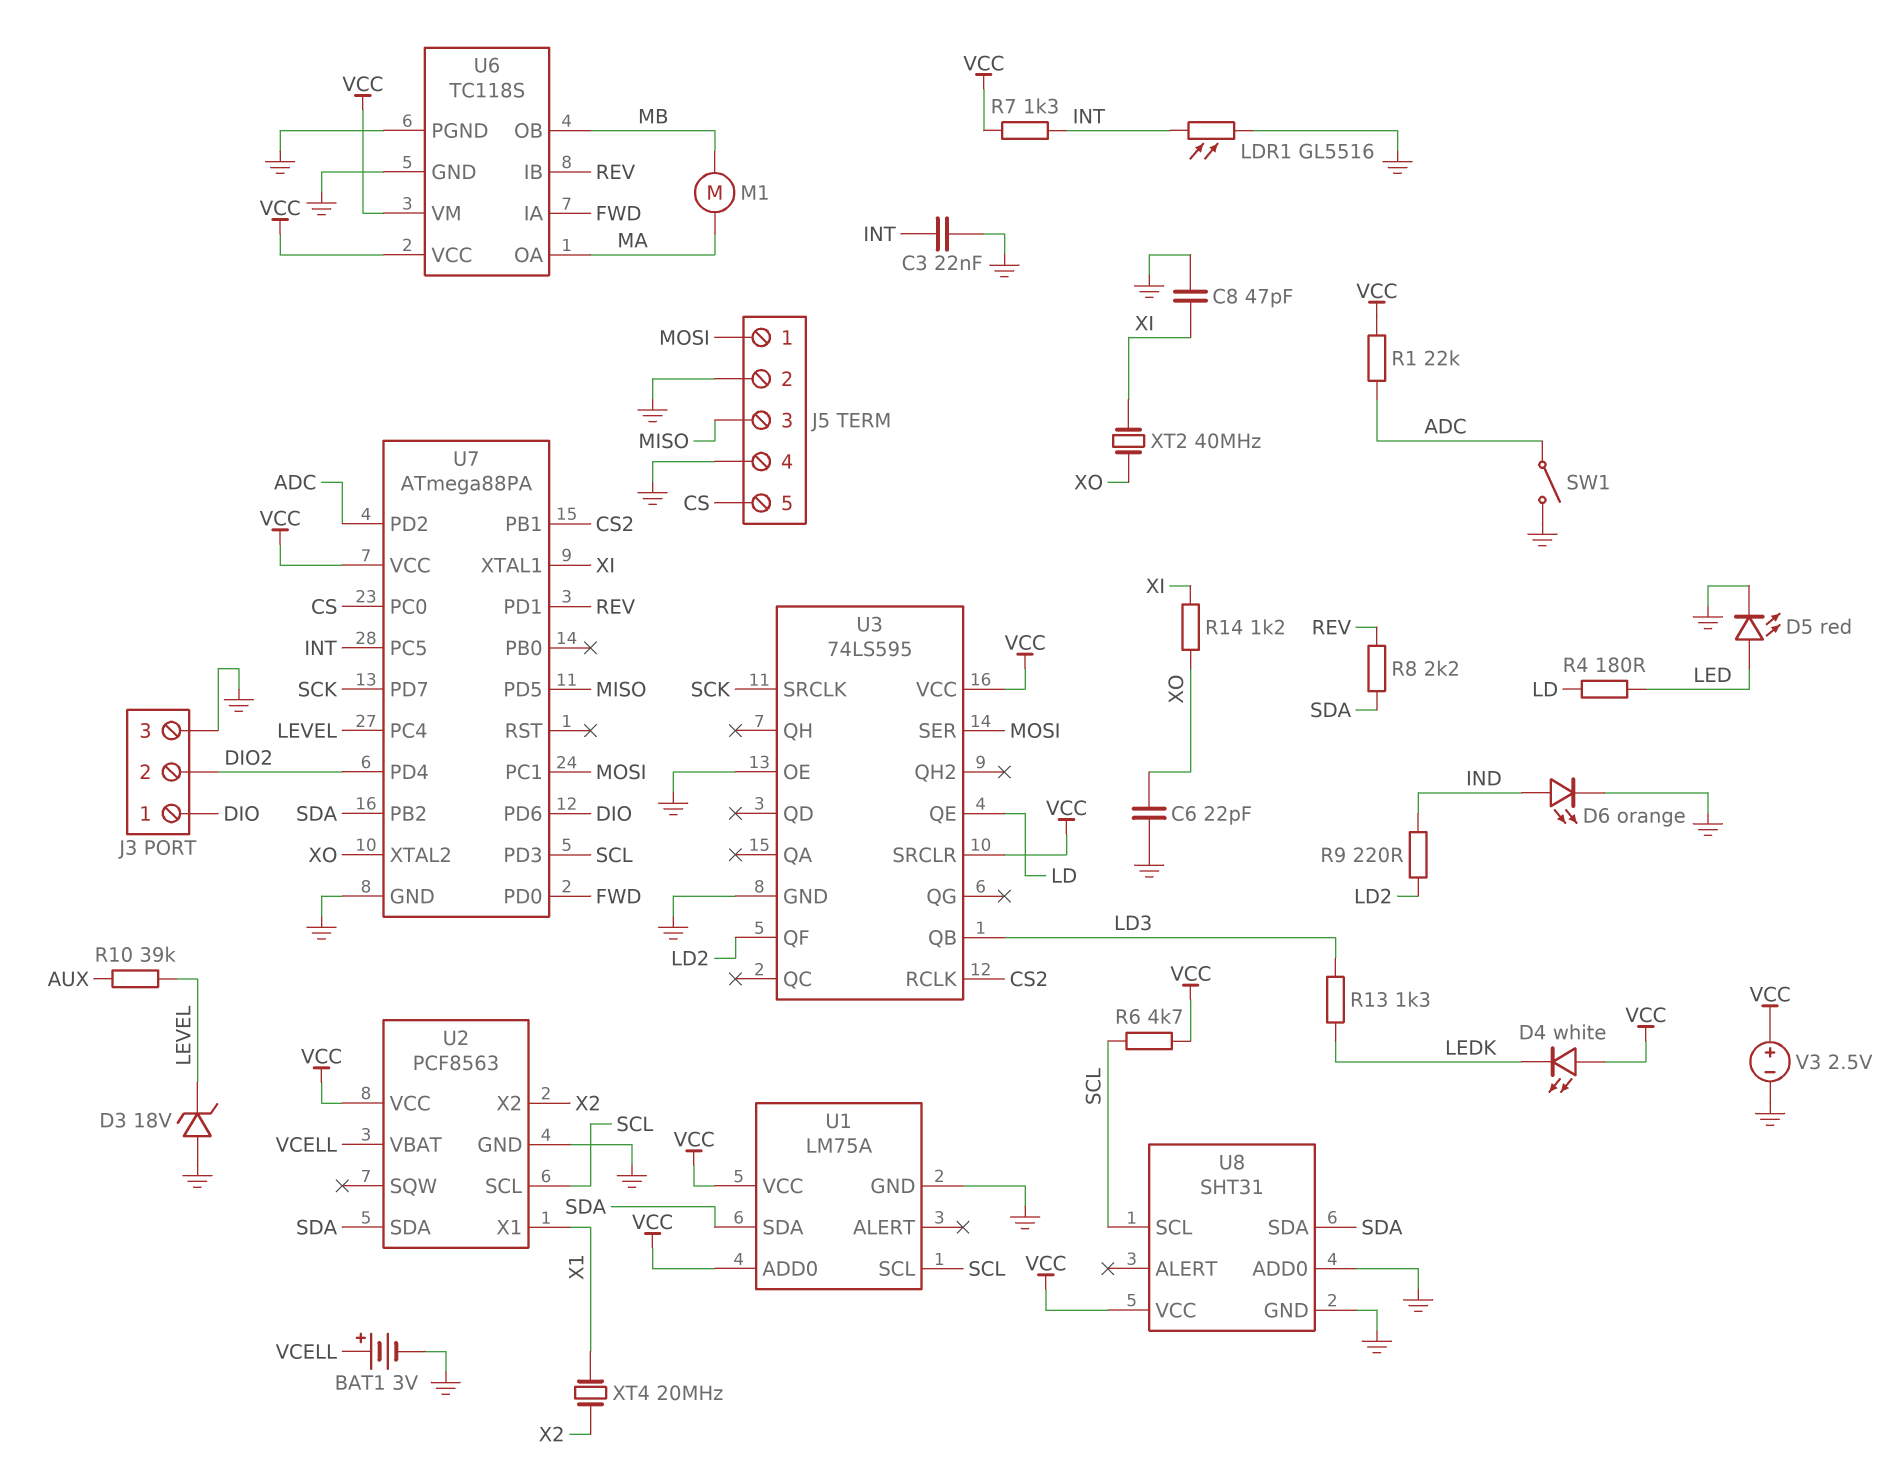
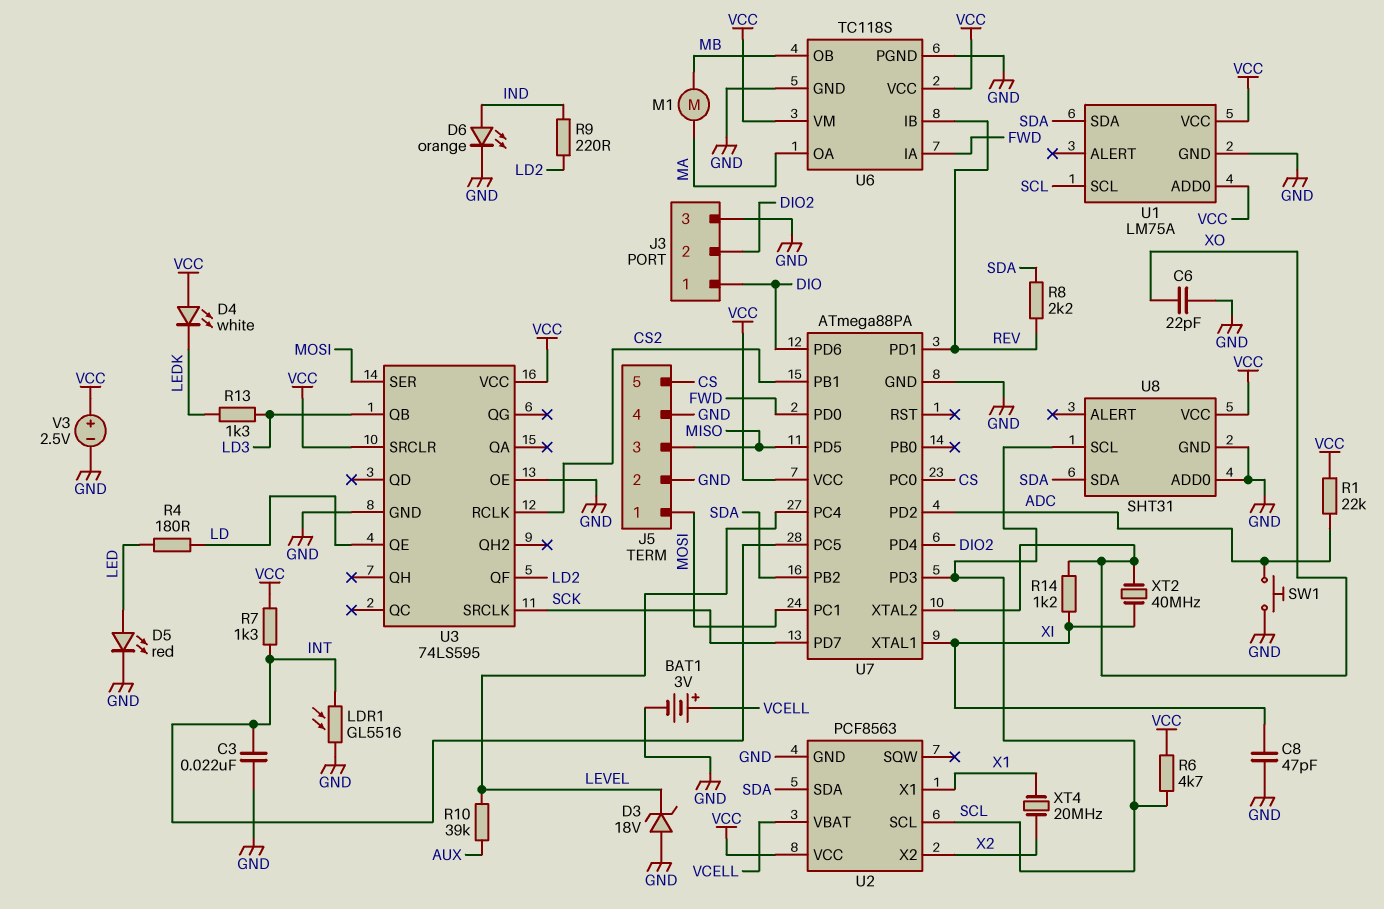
SW1: switch (ADC, GND) -> button (ADC, GND)

